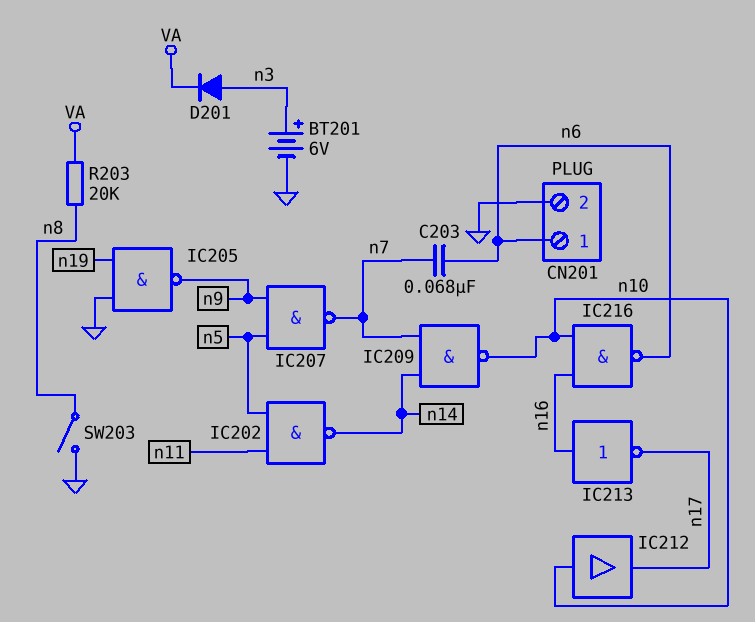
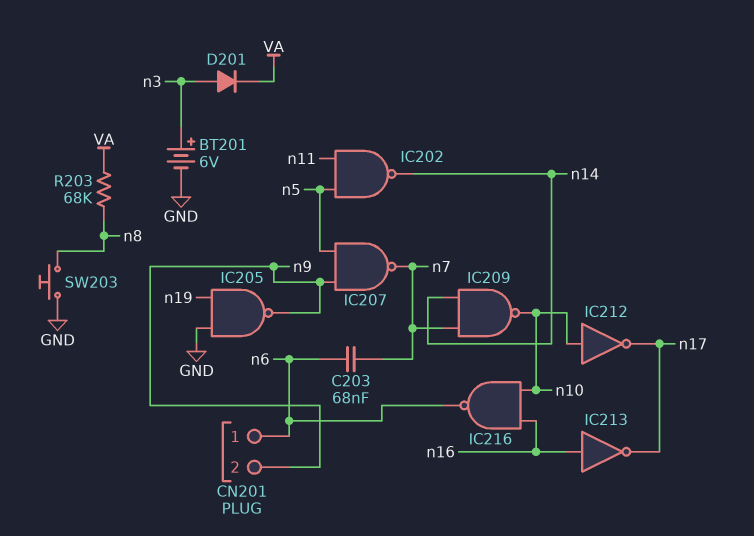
CN201 pin 2: GND -> n9
IC212: buffer (in n10, out n17) -> NOT (in n10, out n17)
R203: 20k (VA, n8) -> 68k (VA, n8)
SW203: switch (GND, n8) -> button (GND, n8)

